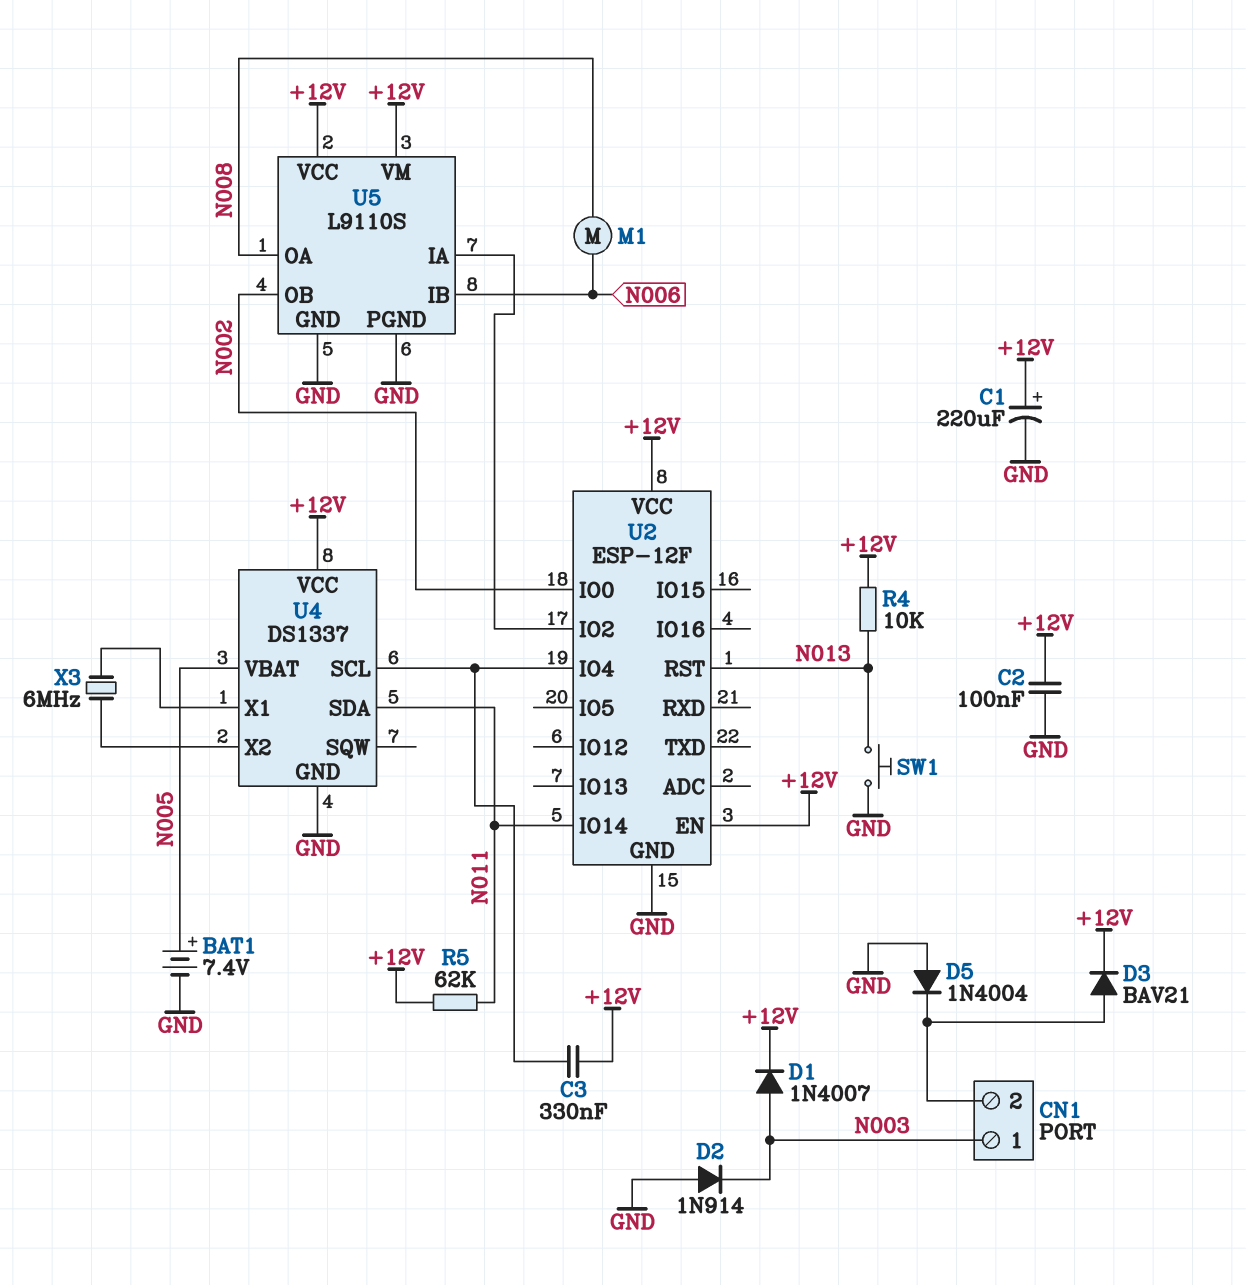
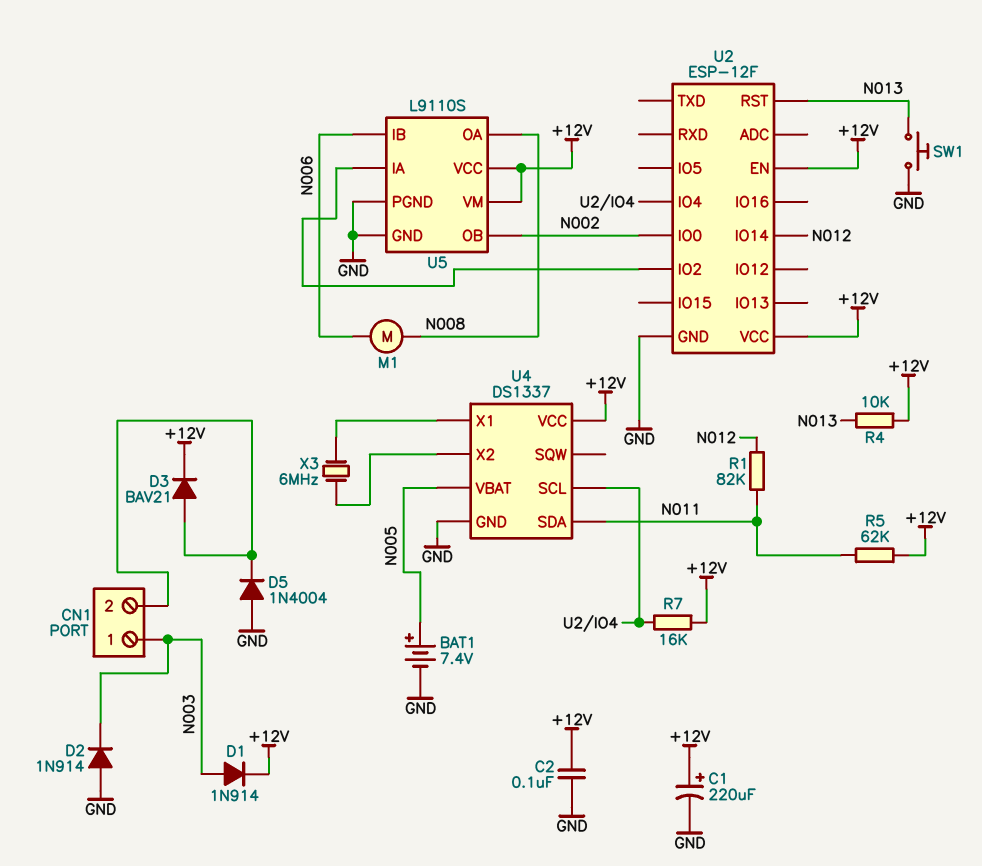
C3: 330nF (+12V, U2/IO4) -> none
D1: diode 1N4007 (A N003, K +12V) -> diode 1N914 (A N003, K +12V)
R1: none -> 82k (N011, N012)
R7: none -> 16k (+12V, U2/IO4)
U2 pin IO14: N011 -> N012

